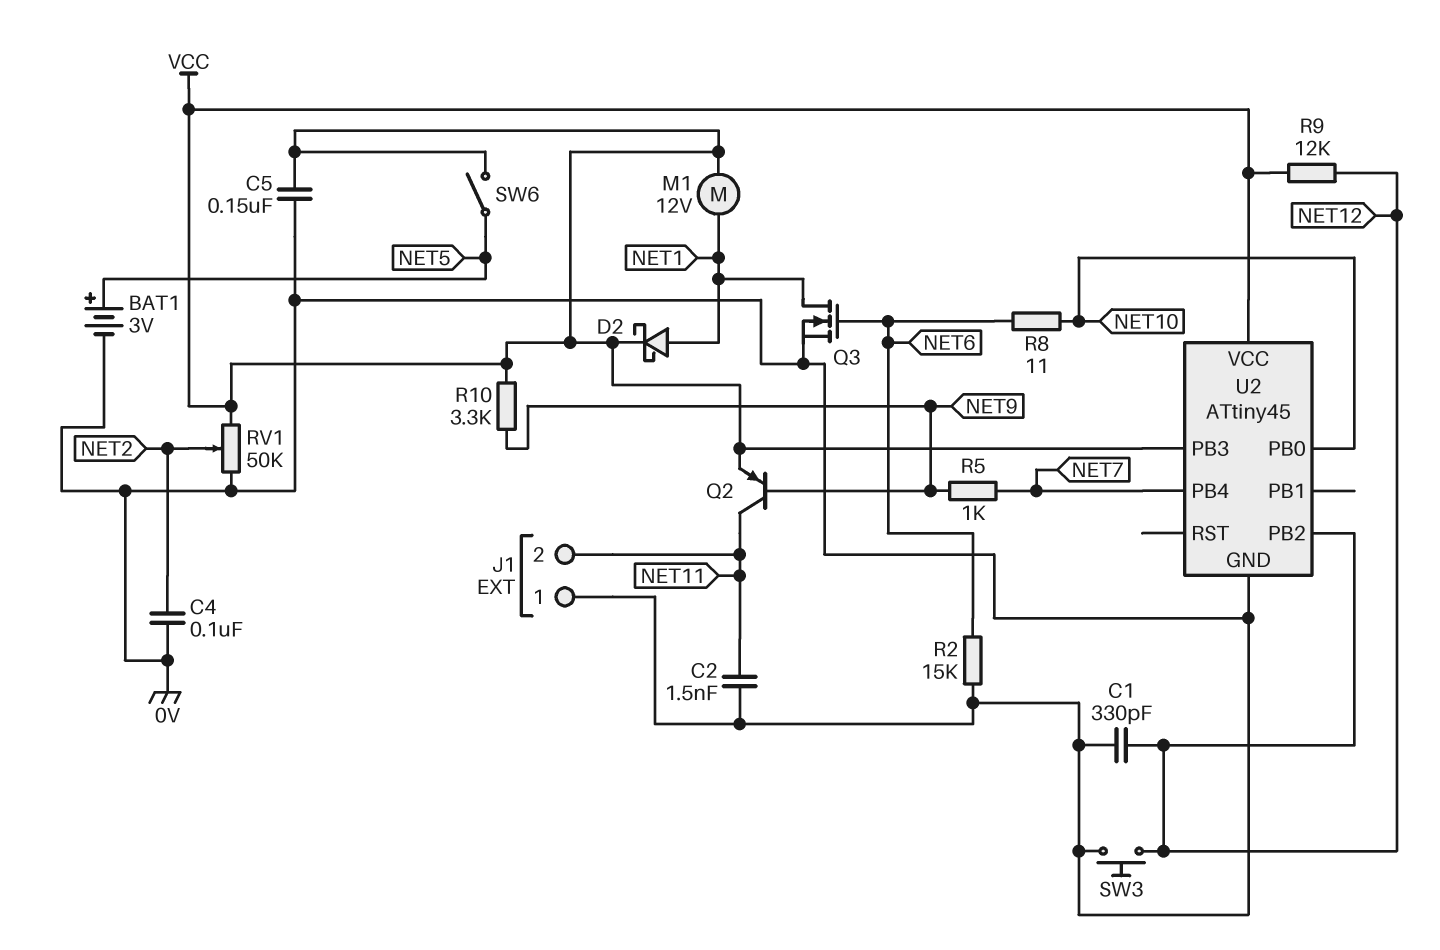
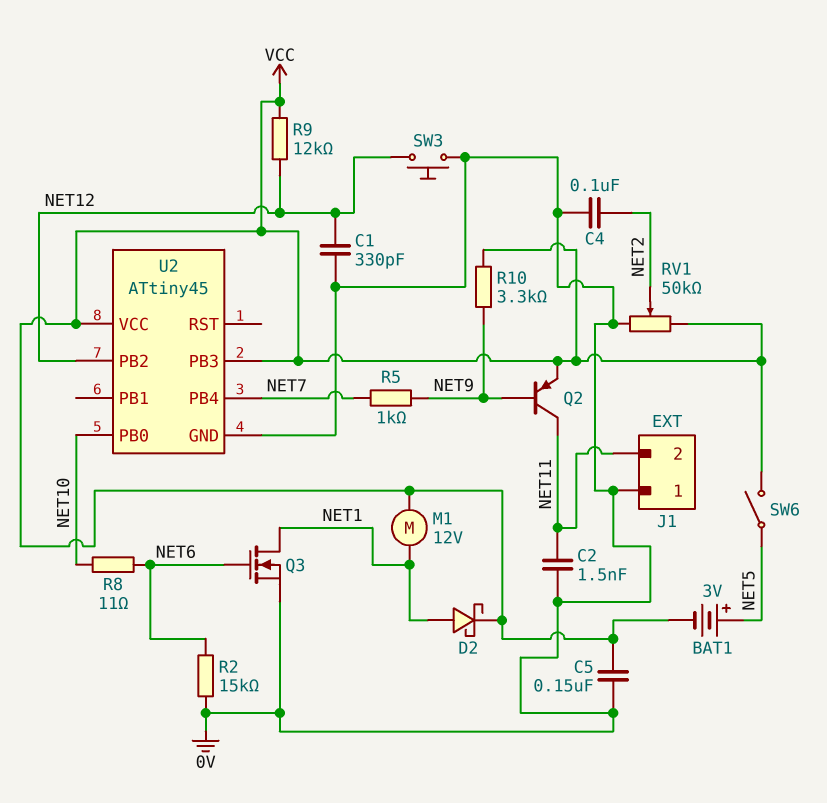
BAT1: 3V (plus NET5, minus 0V) -> 3V (plus NET5, minus VCC)

